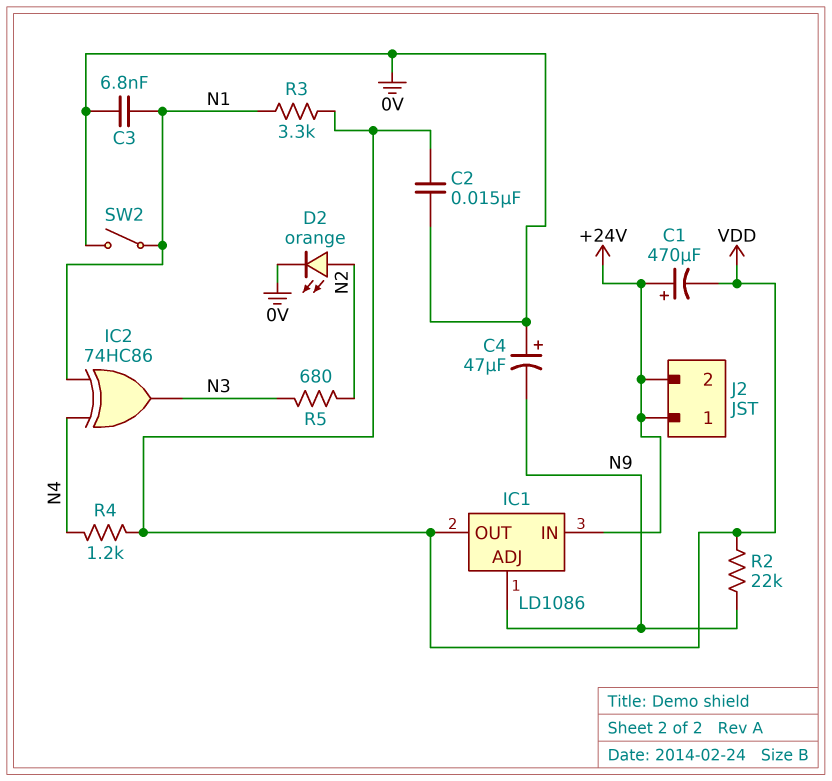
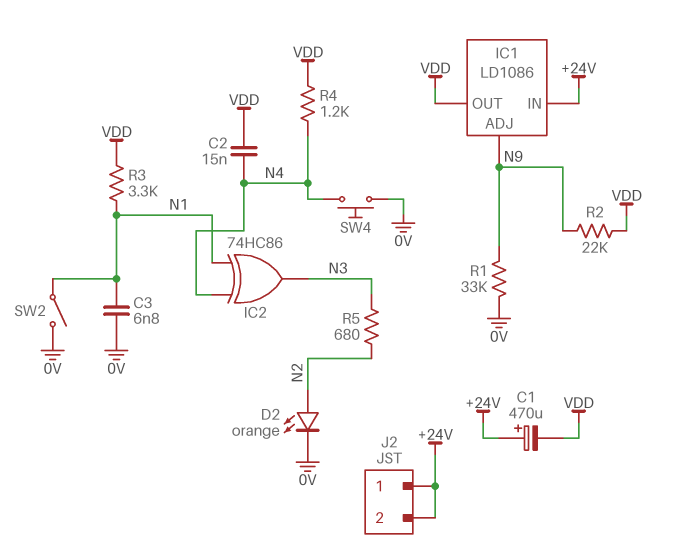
C2: 15nF (0V, VDD) -> 15nF (N4, VDD)
C4: 47uF (plus 0V, minus N9) -> none
R1: none -> 33k (0V, N9)
SW4: none -> button (0V, N4)

